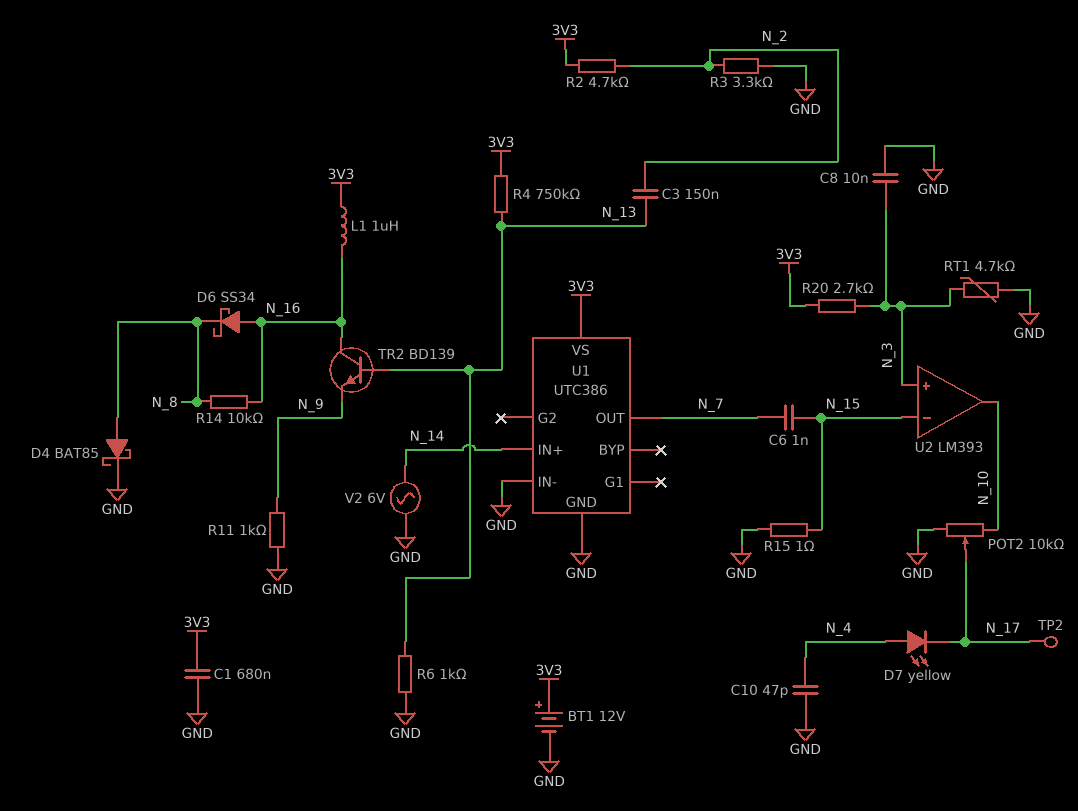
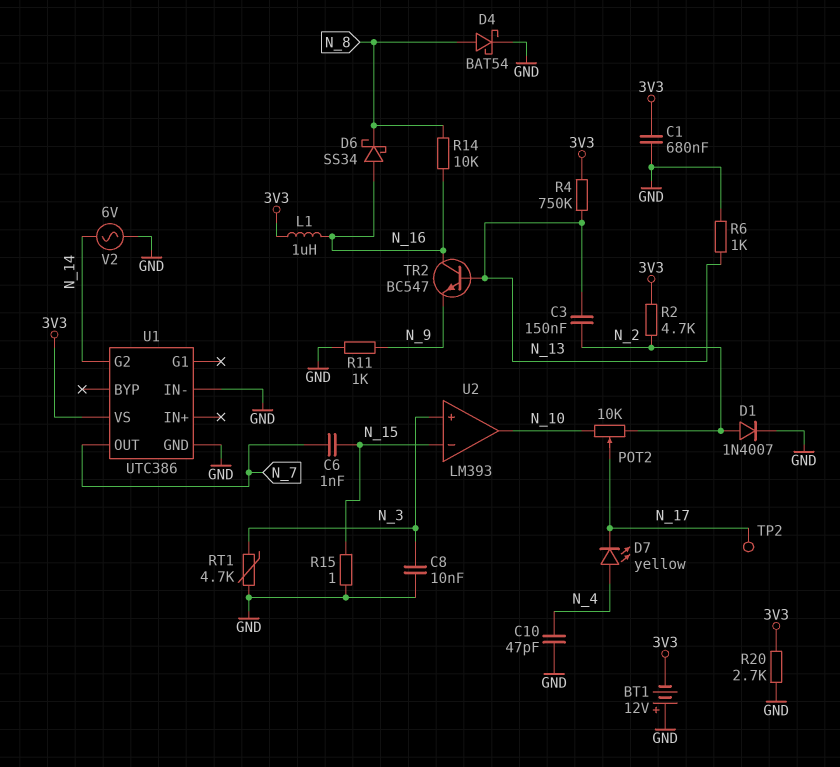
BT1: 12V (plus 3V3, minus GND) -> 12V (plus GND, minus 3V3)
D1: none -> diode 1N4007 (A N_2, K GND)
D4: schottky BAT85 (A N_8, K GND) -> schottky BAT54 (A N_8, K GND)
POT2: 10k (GND, N_10, wiper N_17) -> 10k (N_2, N_10, wiper N_17)
R3: 3.3k (GND, N_2) -> none
R20: 2.7k (3V3, N_3) -> 2.7k (3V3, GND)
TR2: NPN BD139 (B N_13, C N_16, E N_9) -> NPN BC547 (B N_13, C N_16, E N_9)
U1 pin G2: none -> N_14
U1 pin IN+: N_14 -> none

